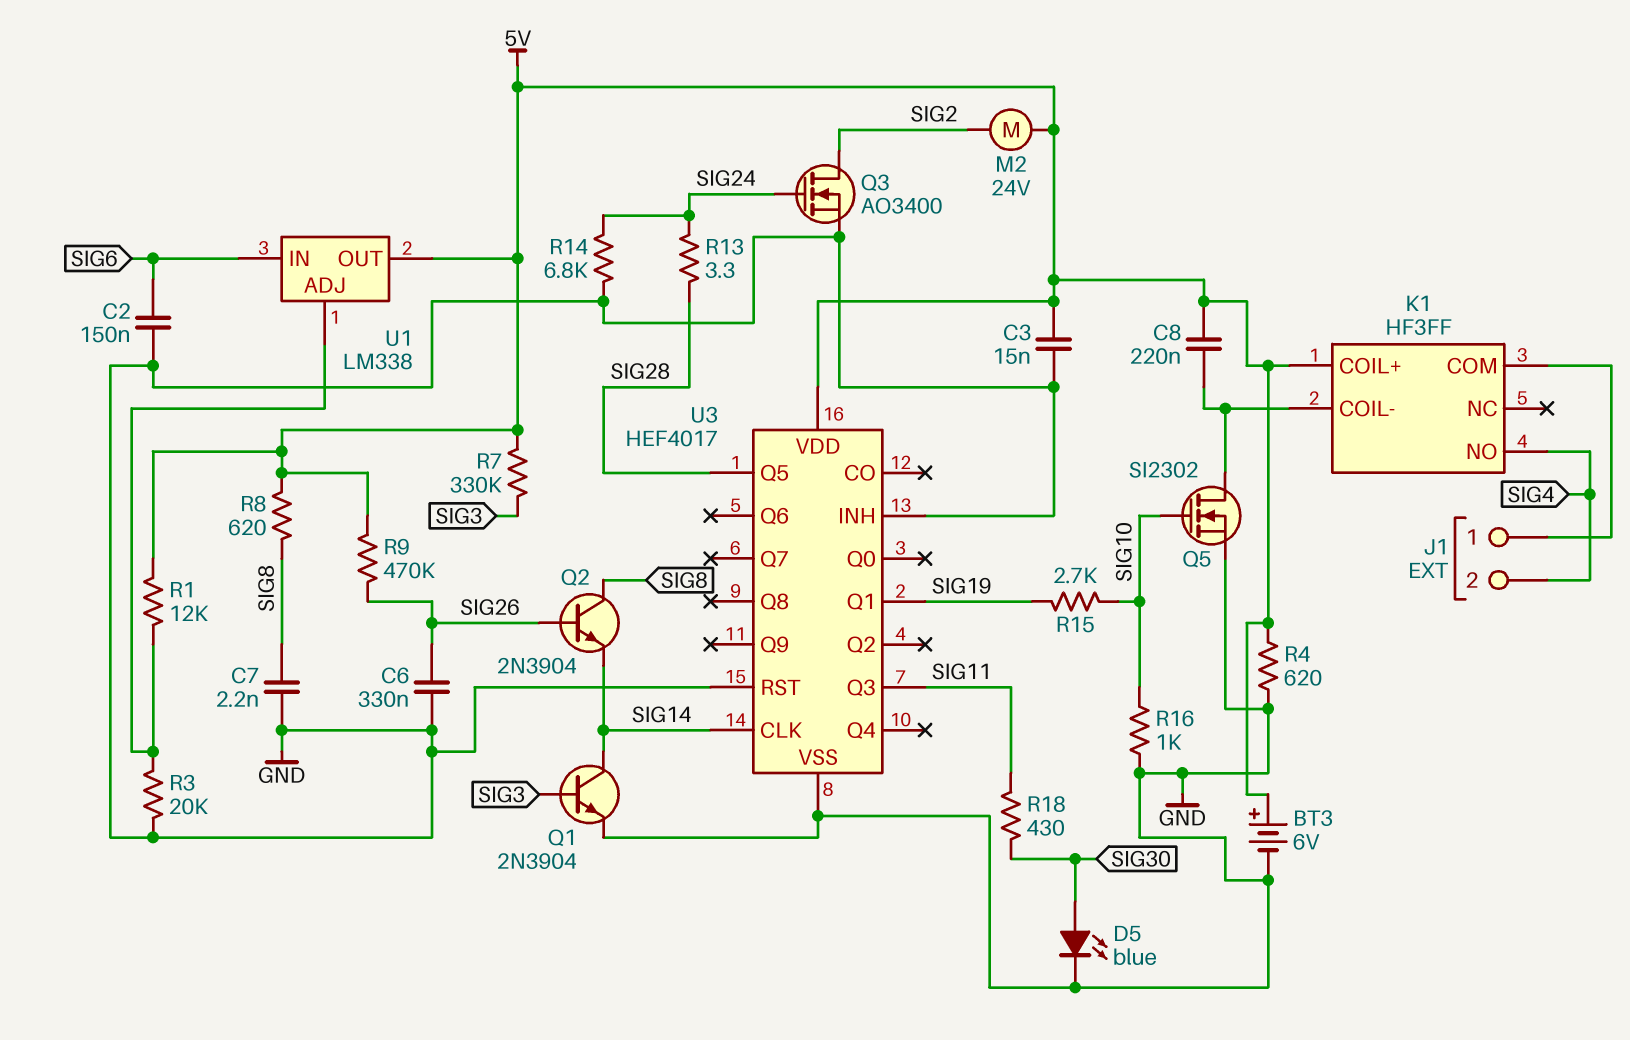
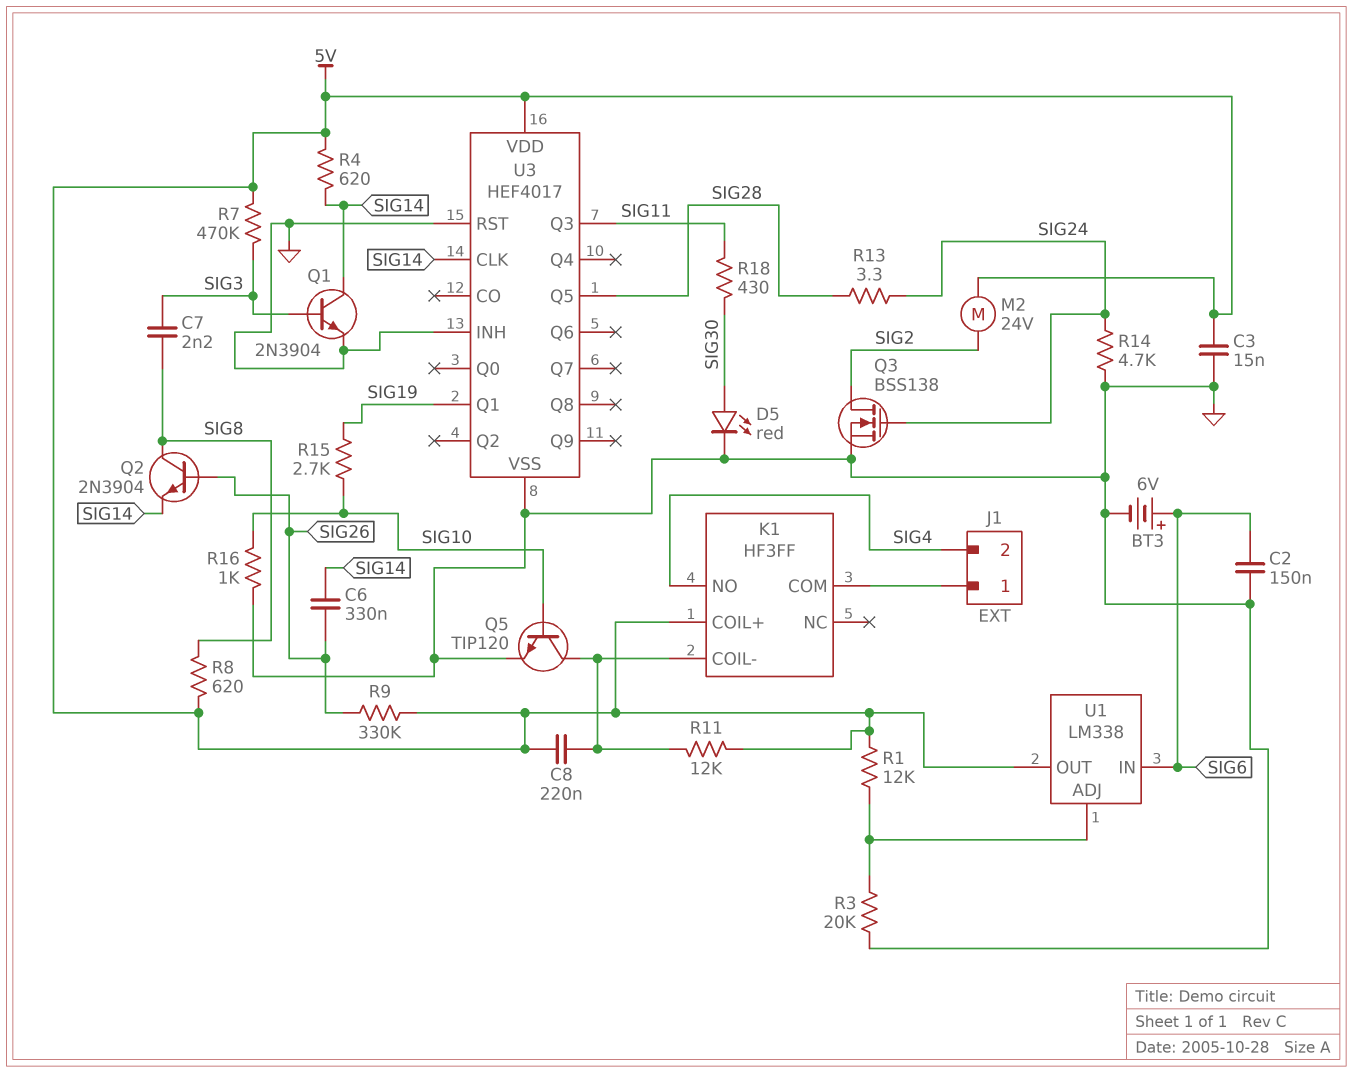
BT3: 6V (plus 5V, minus GND) -> 6V (plus SIG6, minus GND)
C6: 330nF (GND, SIG26) -> 330nF (SIG14, SIG26)
C7: 2.2nF (GND, SIG8) -> 2.2nF (SIG3, SIG8)
D5: LED blue (A SIG30, K GND) -> LED red (A SIG30, K GND)
Q3: NMOS AO3400 (G SIG24, D SIG2, S GND) -> NMOS BSS138 (G SIG24, D SIG2, S GND)
Q5: NMOS SI2302 (G SIG10, D K1/COIL-, S GND) -> NPN TIP120 (B SIG10, C K1/COIL-, E GND)
R4: 620 (5V, GND) -> 620 (5V, SIG14)
R7: 330k (5V, SIG3) -> 470k (5V, SIG3)
R9: 470k (5V, SIG26) -> 330k (5V, SIG26)
R11: none -> 12k (5V, K1/COIL-)
R14: 6.8k (GND, SIG24) -> 4.7k (GND, SIG24)

